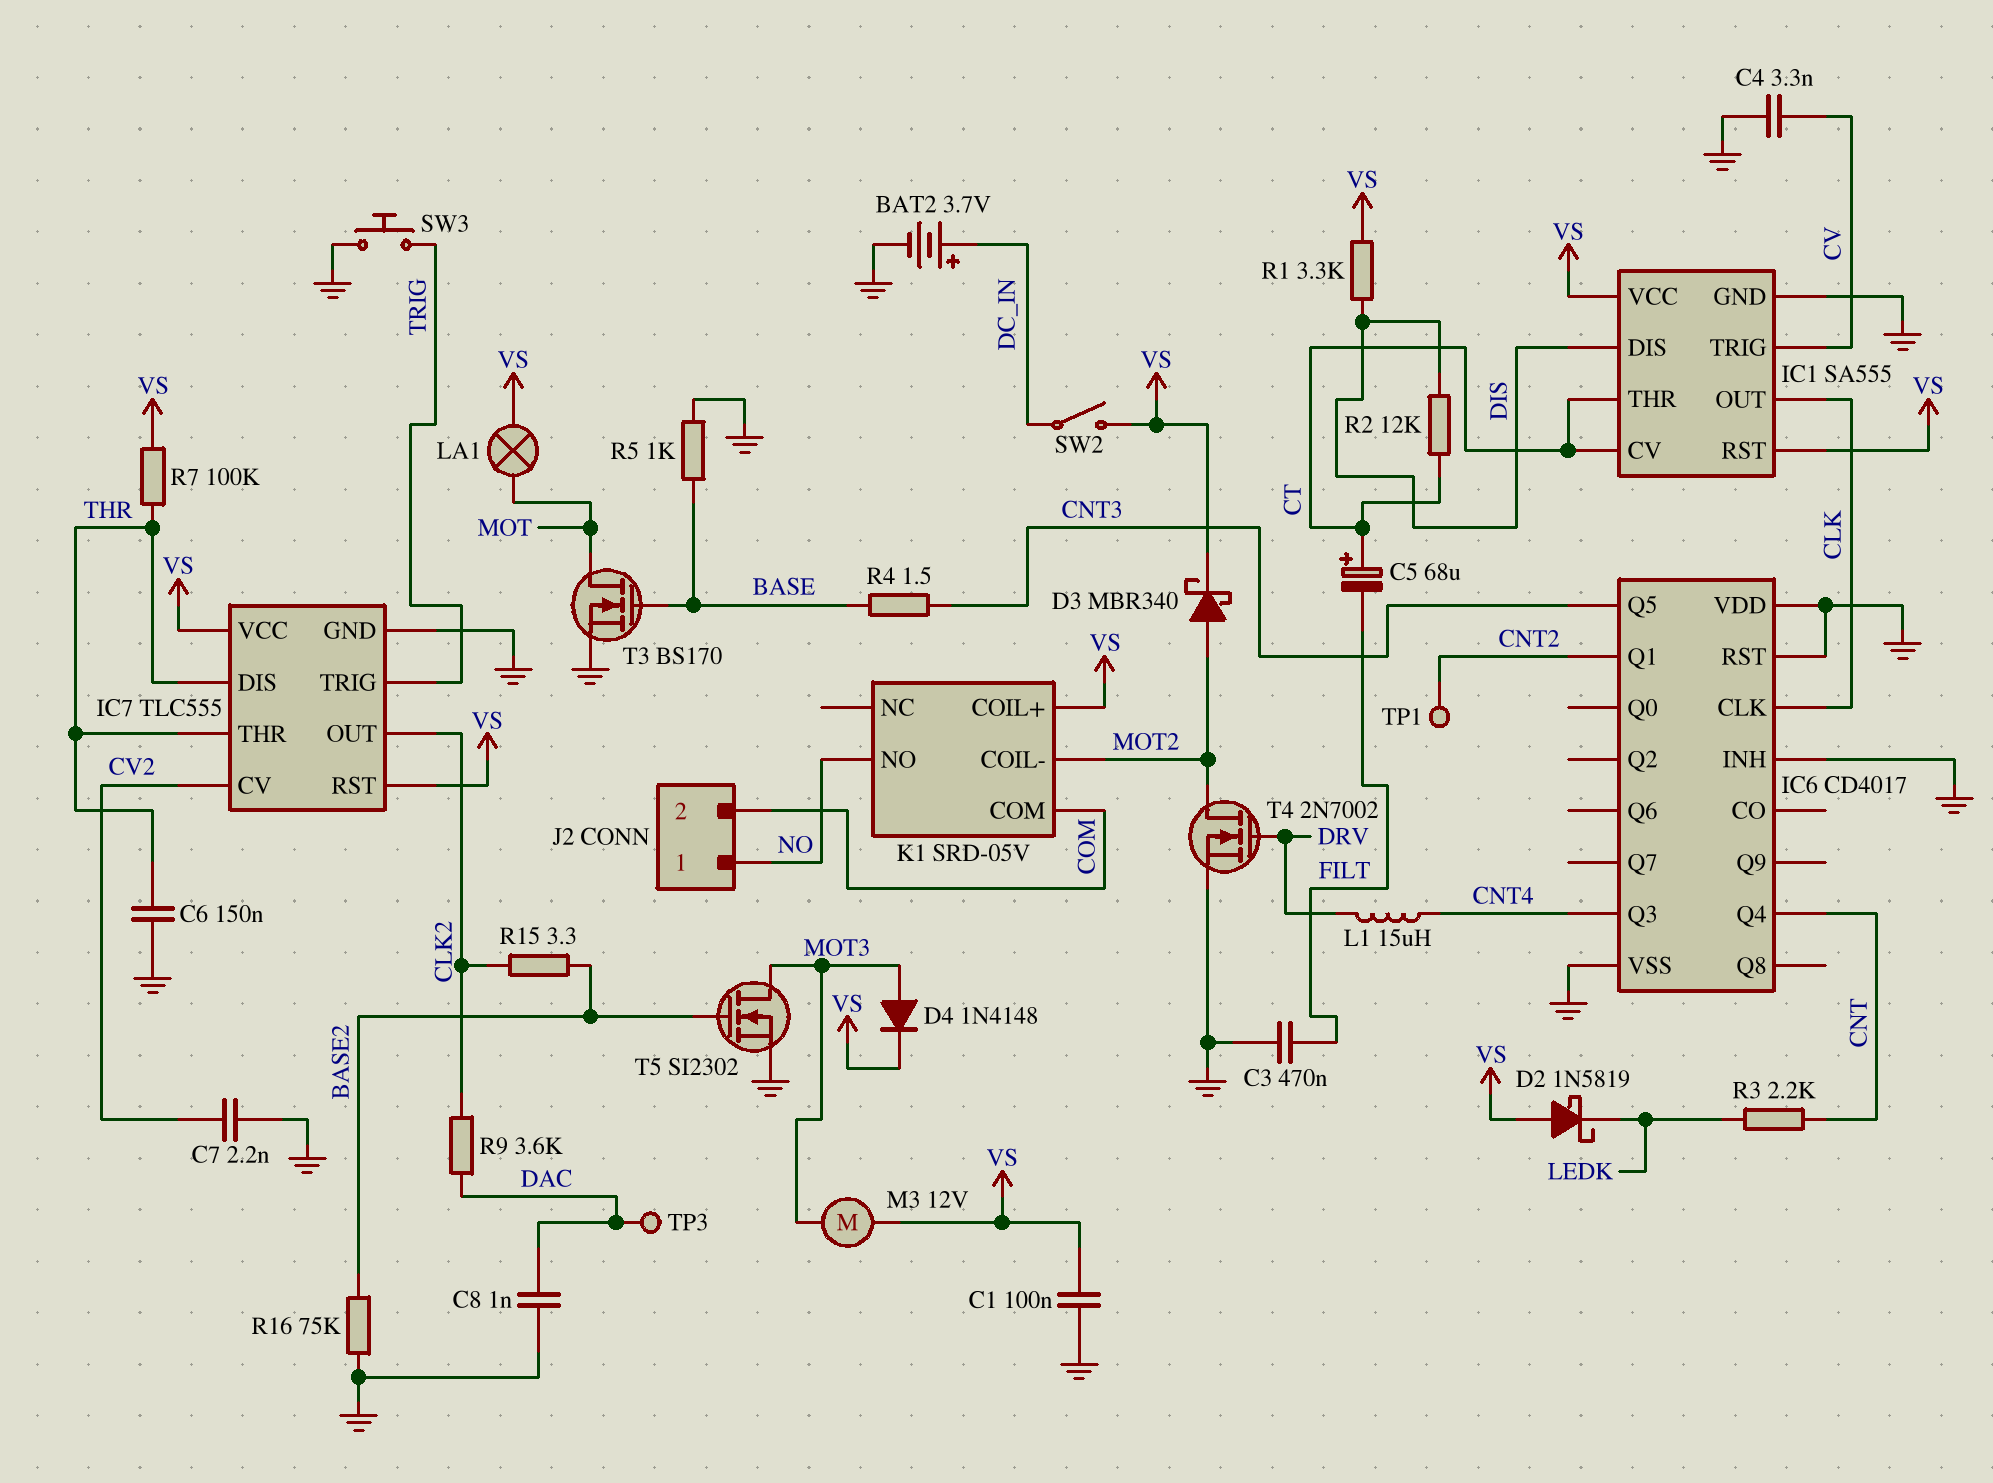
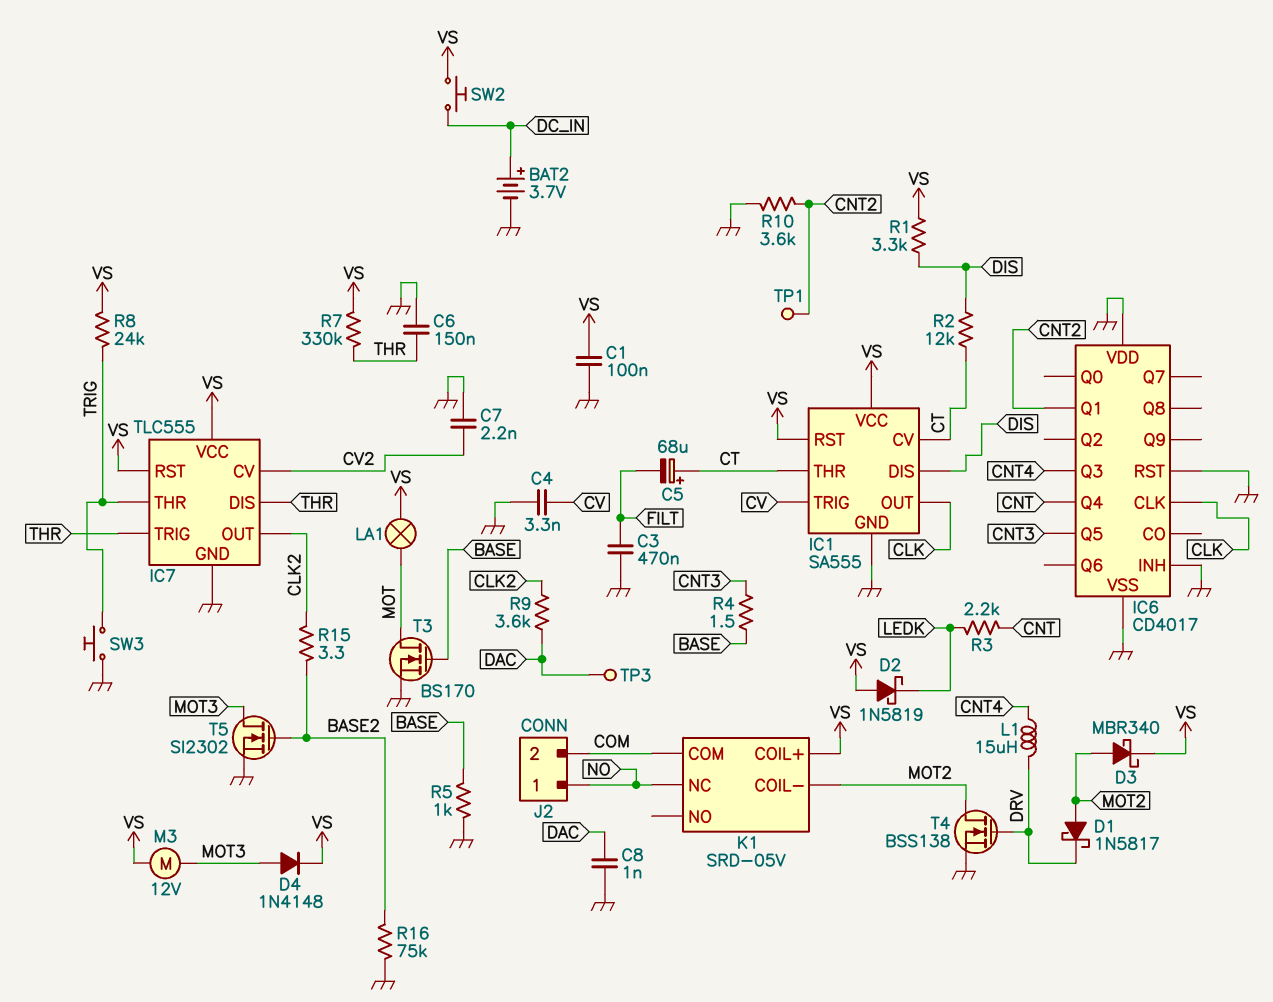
D1: none -> schottky 1N5817 (A MOT2, K DRV)
IC7 pin THR: THR -> TRIG
IC7 pin TRIG: TRIG -> THR
K1 pin NC: none -> NO
K1 pin NO: NO -> none
R7: 100k (THR, VS) -> 330k (THR, VS)
R8: none -> 24k (TRIG, VS)
R10: none -> 3.6k (CNT2, GND)
SW2: switch (DC_IN, VS) -> button (DC_IN, VS)
T4: NMOS 2N7002 (G DRV, D MOT2, S GND) -> NMOS BSS138 (G DRV, D MOT2, S GND)

